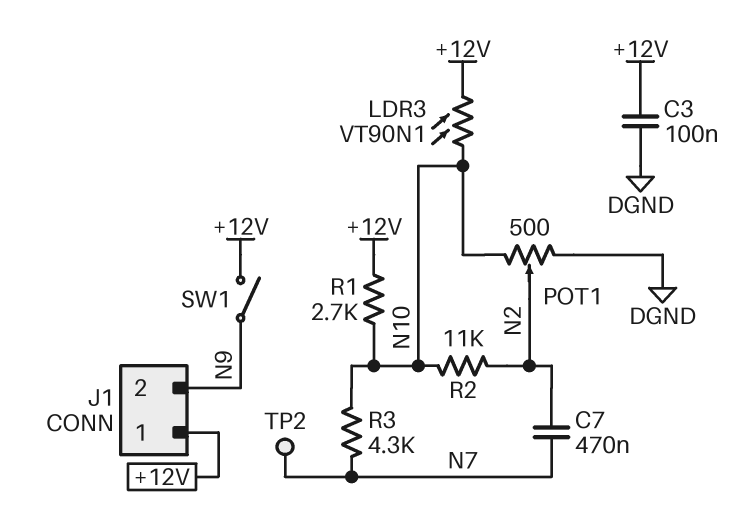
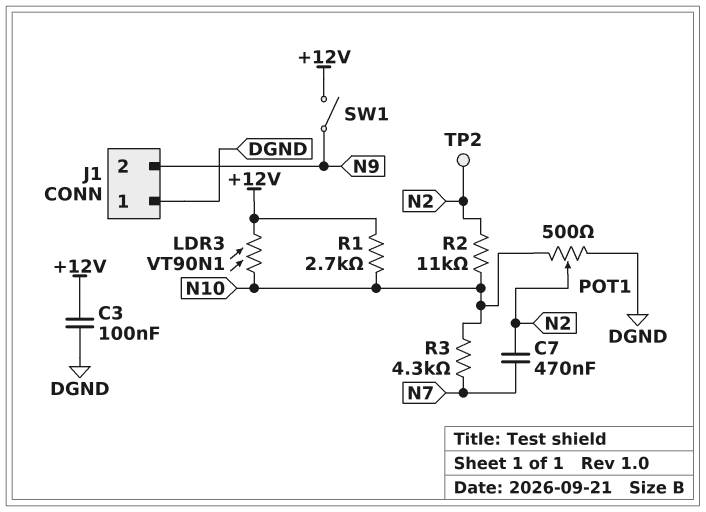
J1 pin 1: +12V -> DGND
TP2: test point (N7) -> test point (N2)

